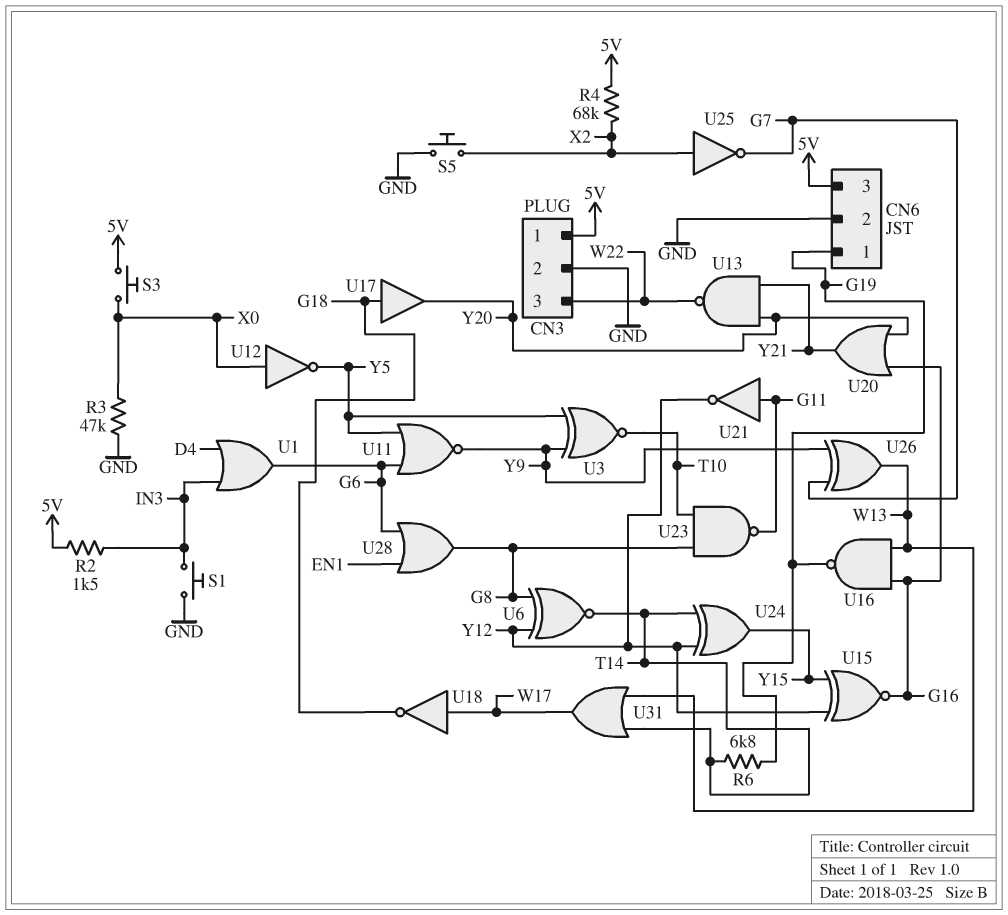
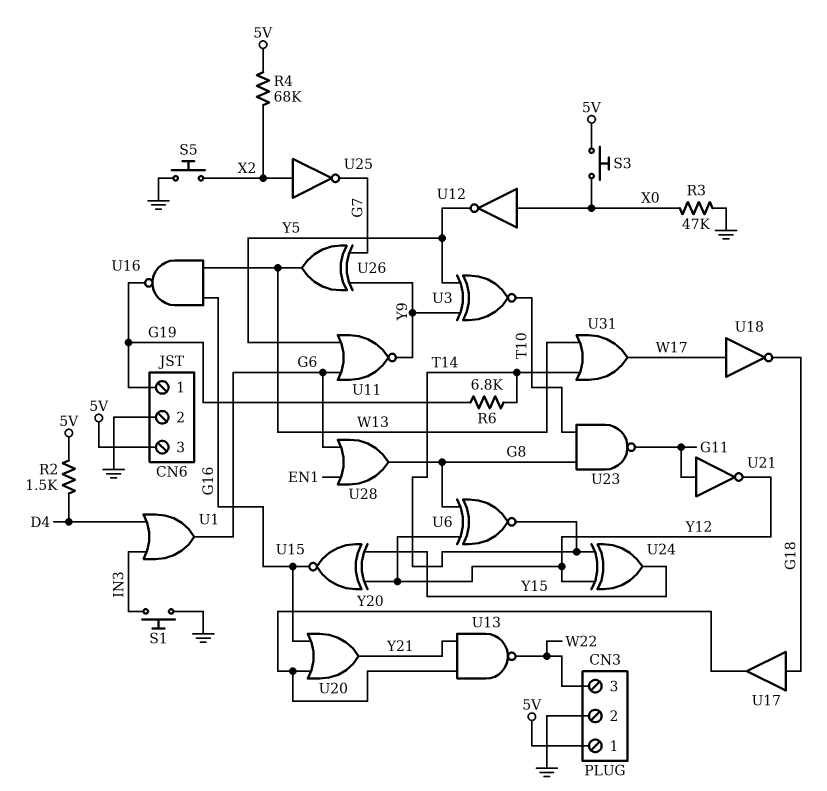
R2: 1.5k (5V, IN3) -> 1.5k (5V, D4)

